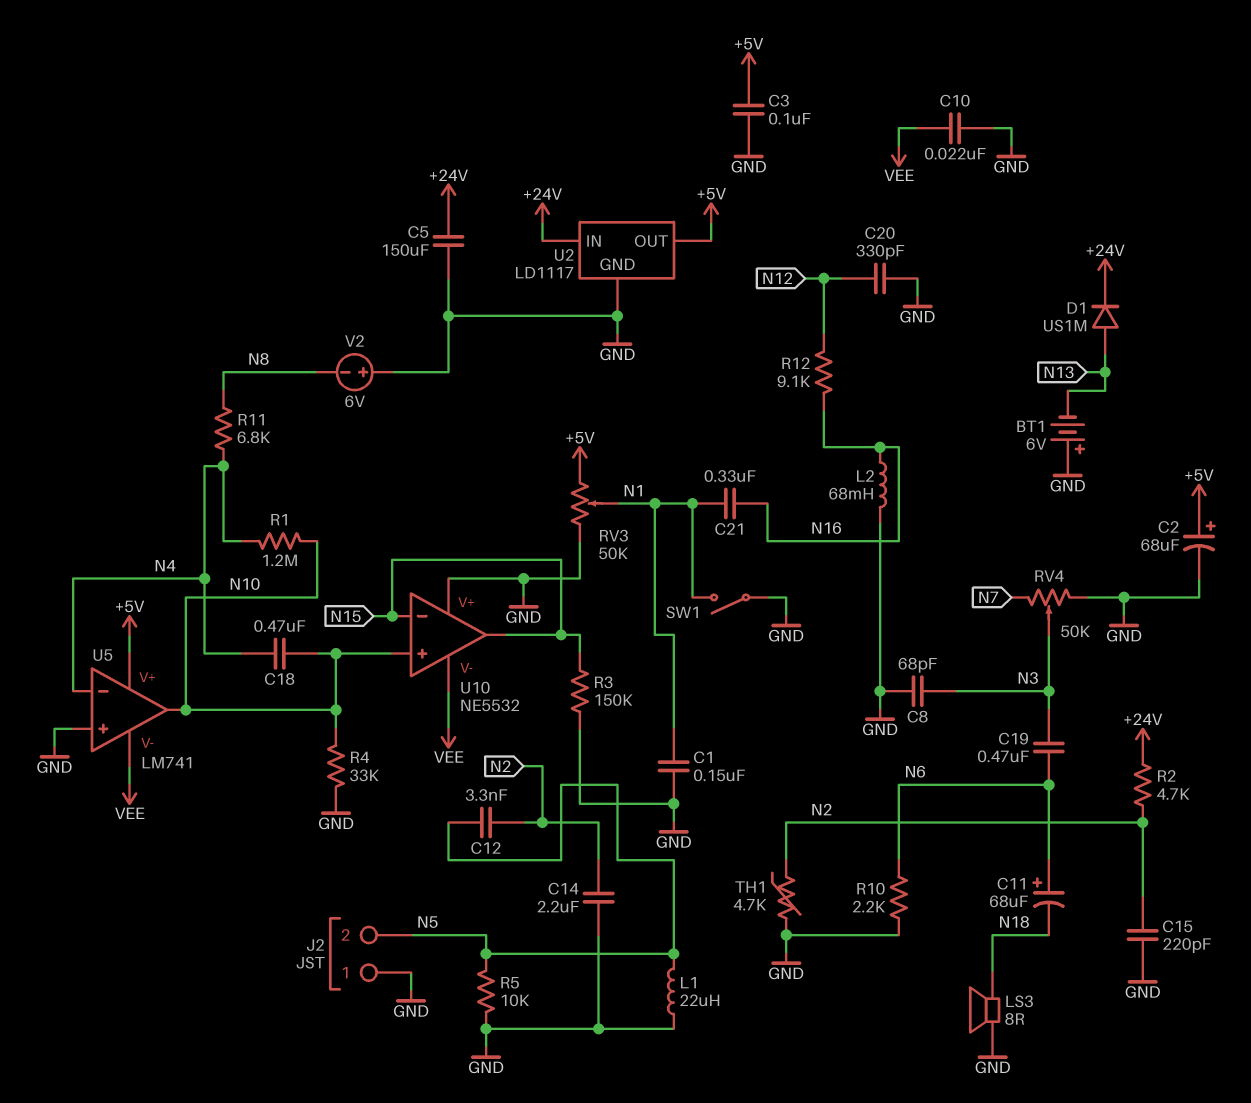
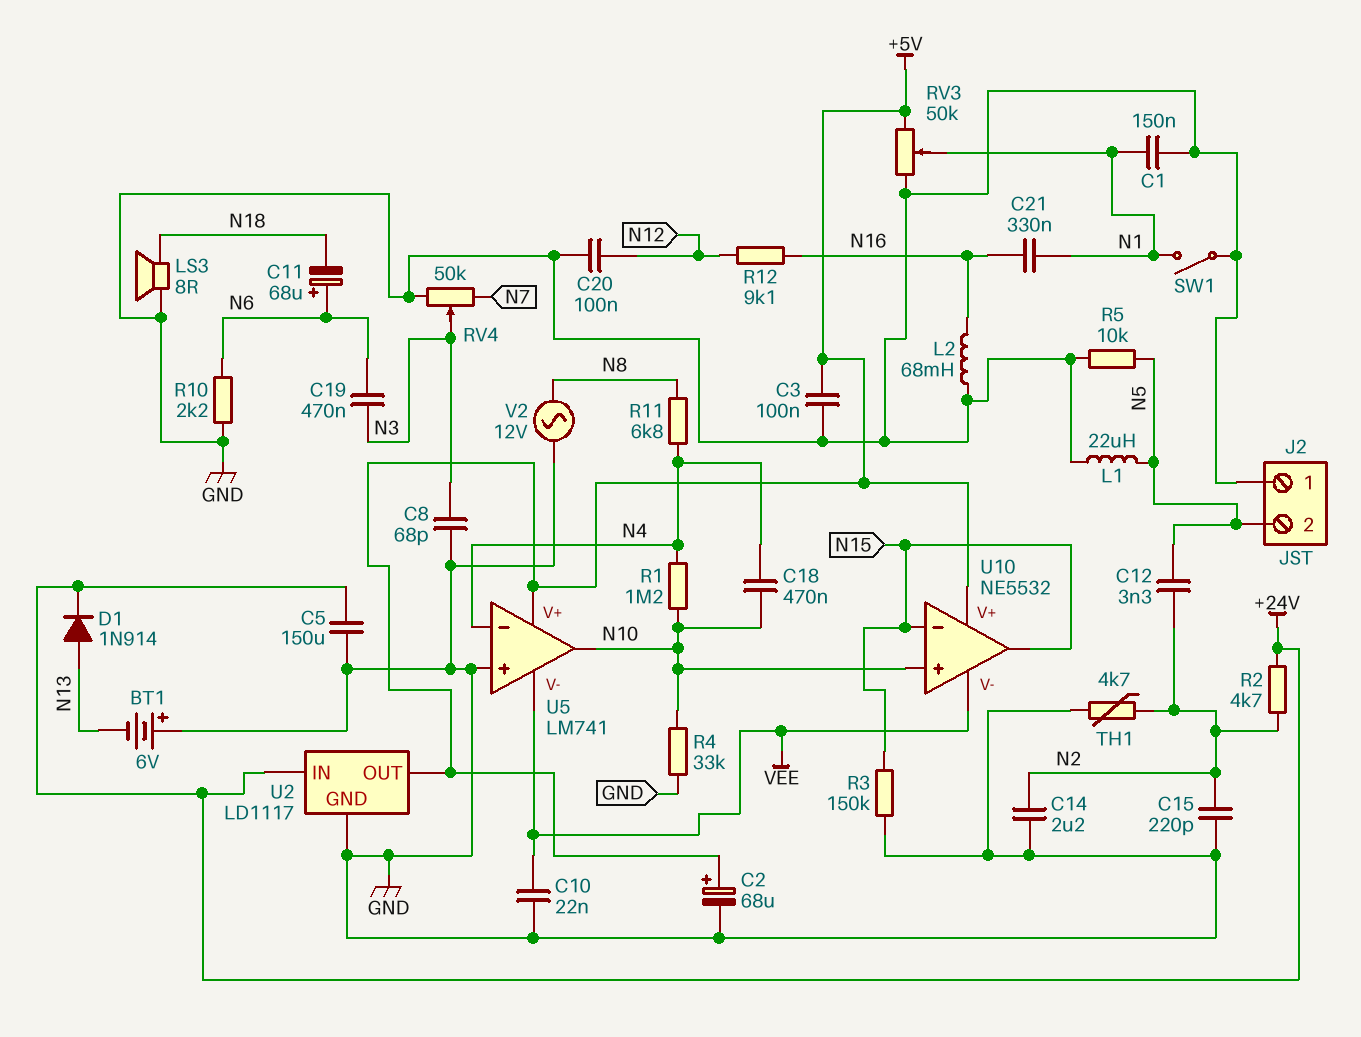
C20: 330pF (GND, N12) -> 100nF (GND, N12)
D1: diode US1M (A N13, K +24V) -> diode 1N914 (A N13, K +24V)
U10 pin V+: GND -> +5V
V2: 6V (plus GND, minus N8) -> AC 12V (GND, N8)

